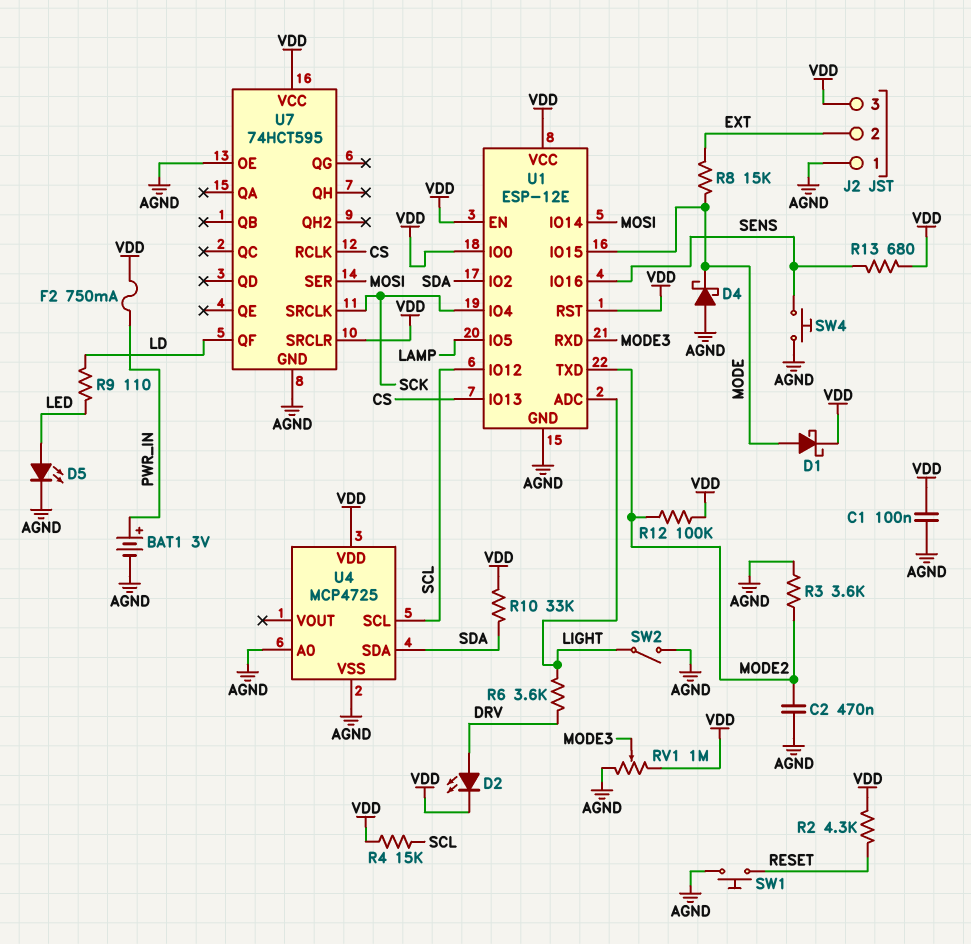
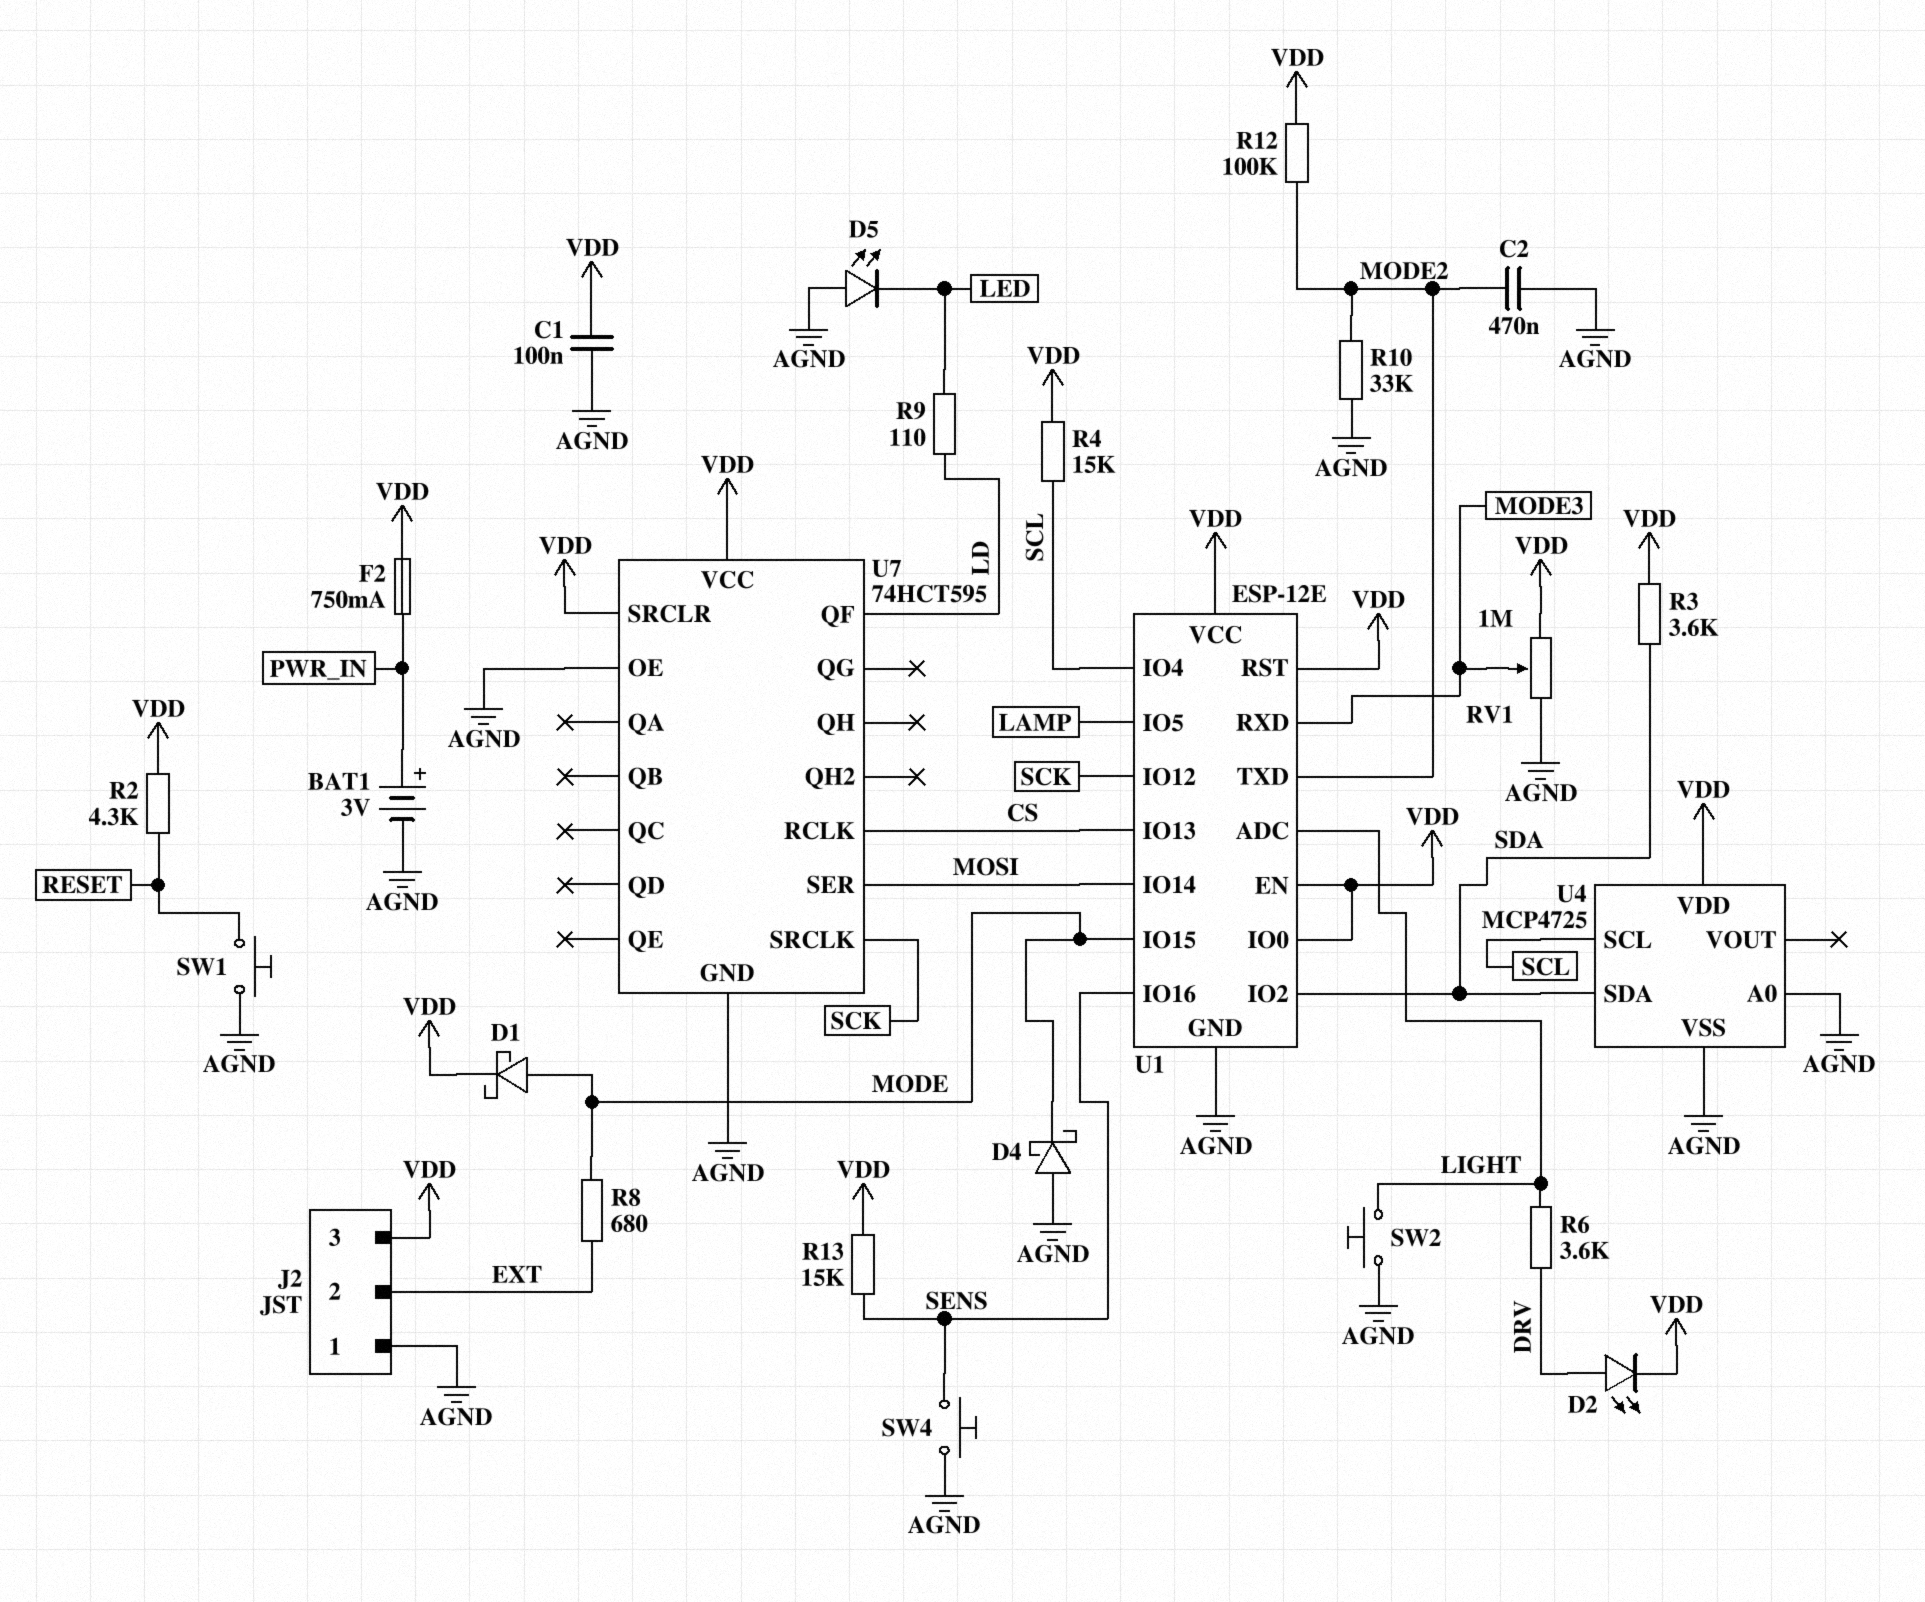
D5: LED (A LED, K AGND) -> LED (A AGND, K LED)
R3: 3.6k (AGND, MODE2) -> 3.6k (SDA, VDD)
R8: 15k (EXT, MODE) -> 680 (EXT, MODE)
R10: 33k (SDA, VDD) -> 33k (AGND, MODE2)
R13: 680 (SENS, VDD) -> 15k (SENS, VDD)
SW2: switch (AGND, LIGHT) -> button (AGND, LIGHT)
U1 pin IO4: SCK -> SCL
U1 pin IO12: SCL -> SCK

